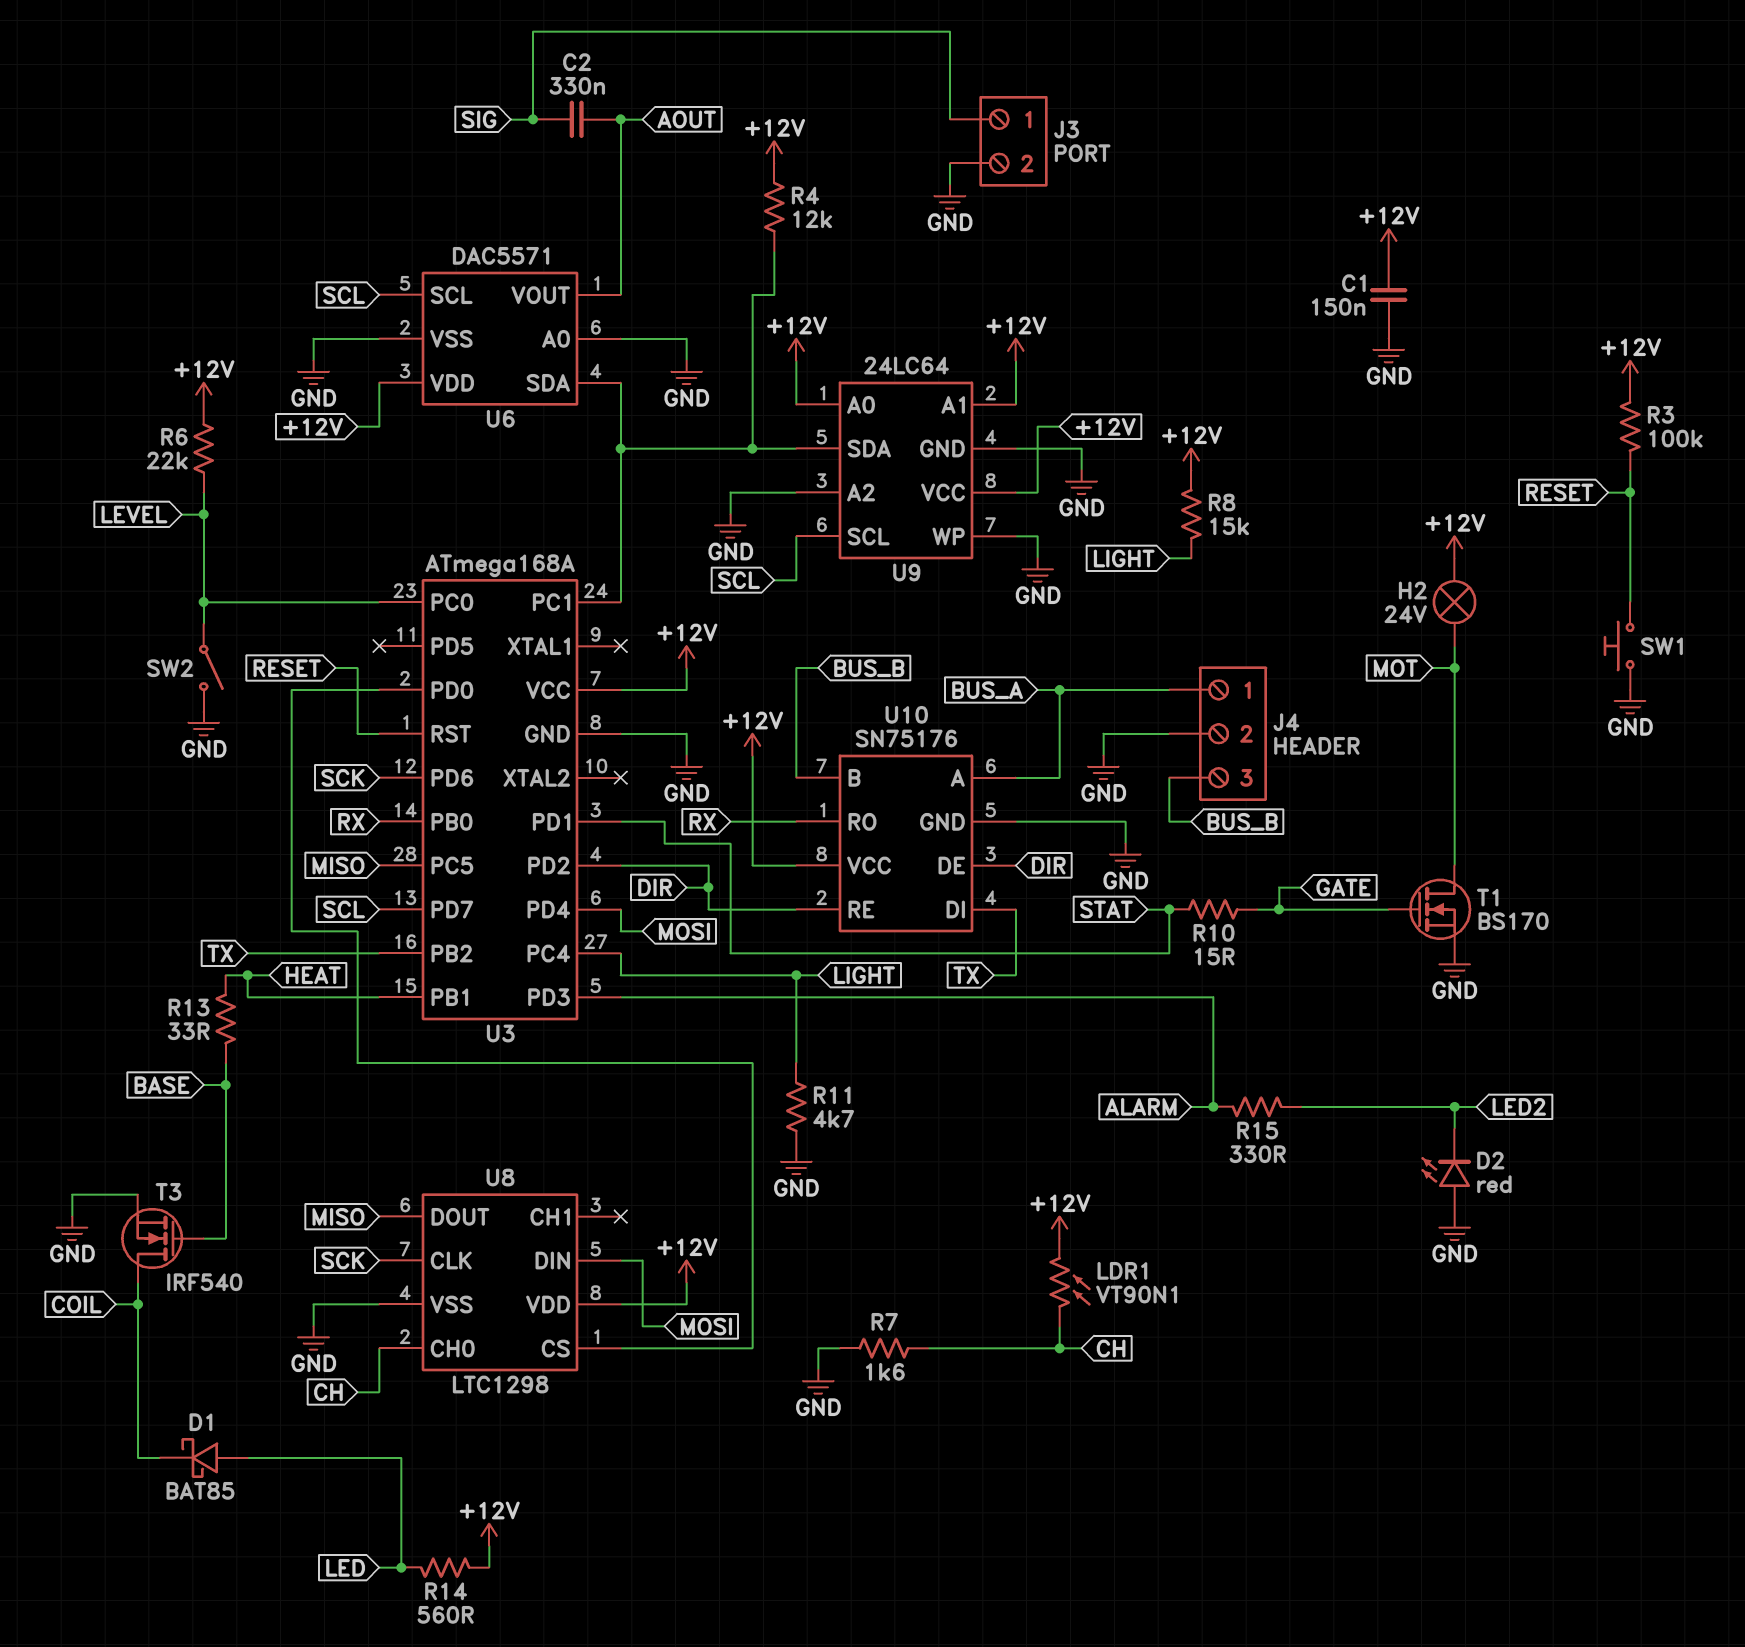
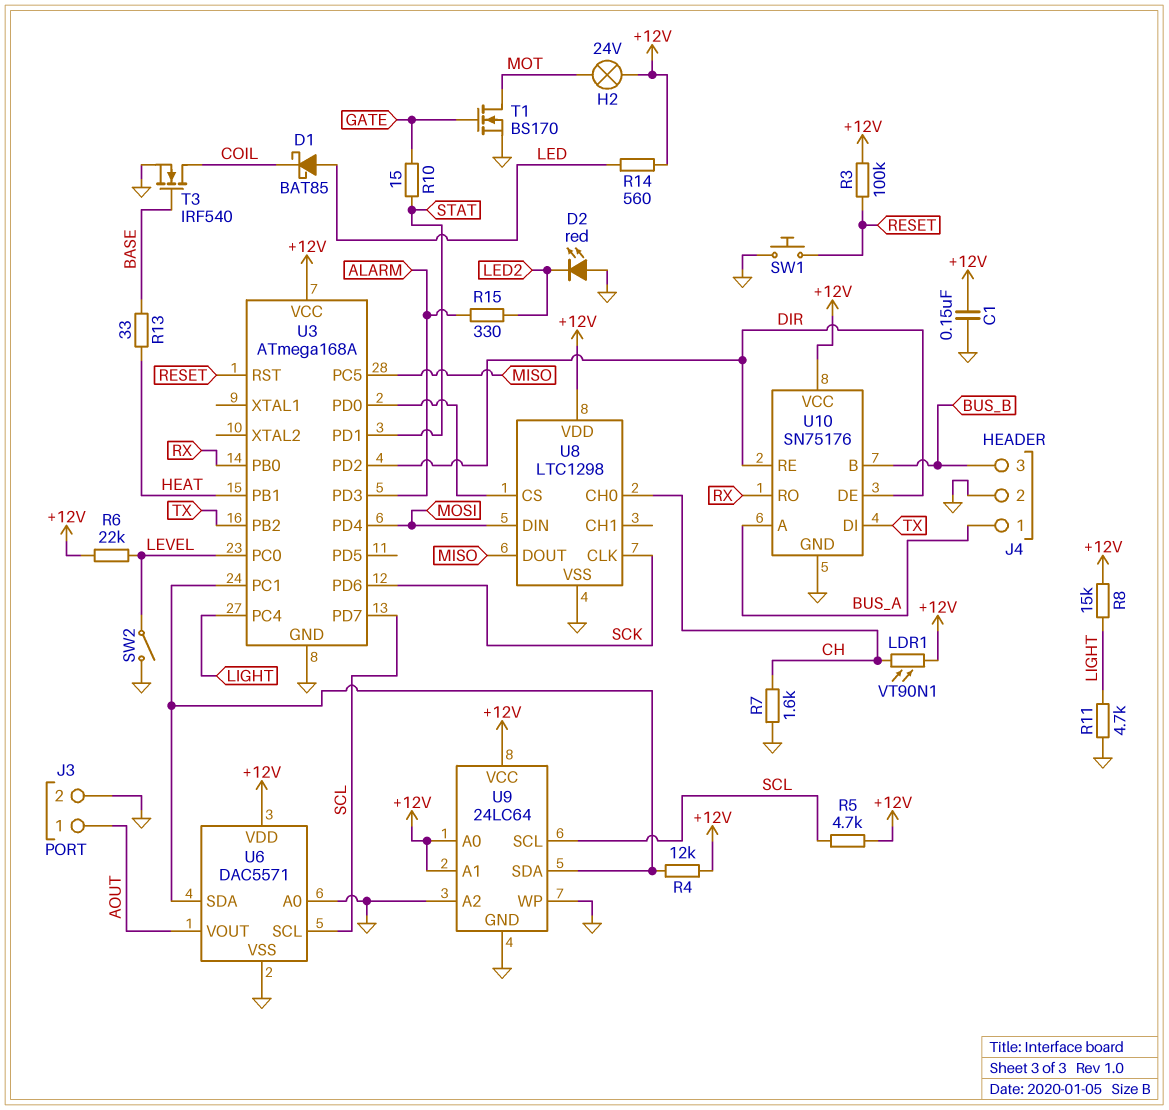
C2: 330nF (AOUT, SIG) -> none
J3 pin 1: SIG -> AOUT
R5: none -> 4.7k (+12V, SCL)

